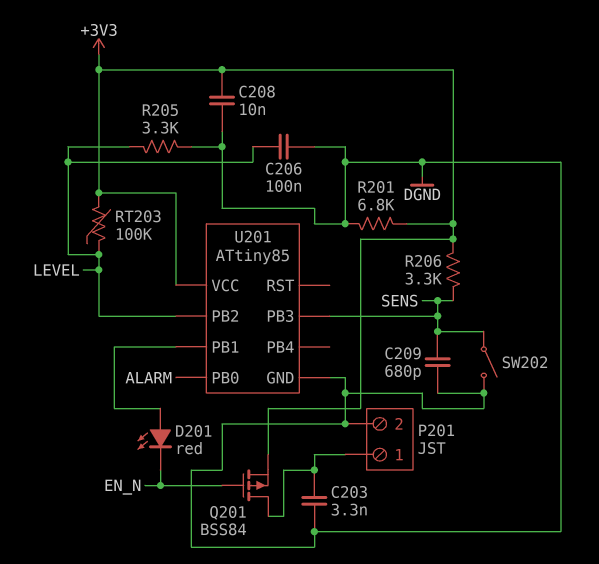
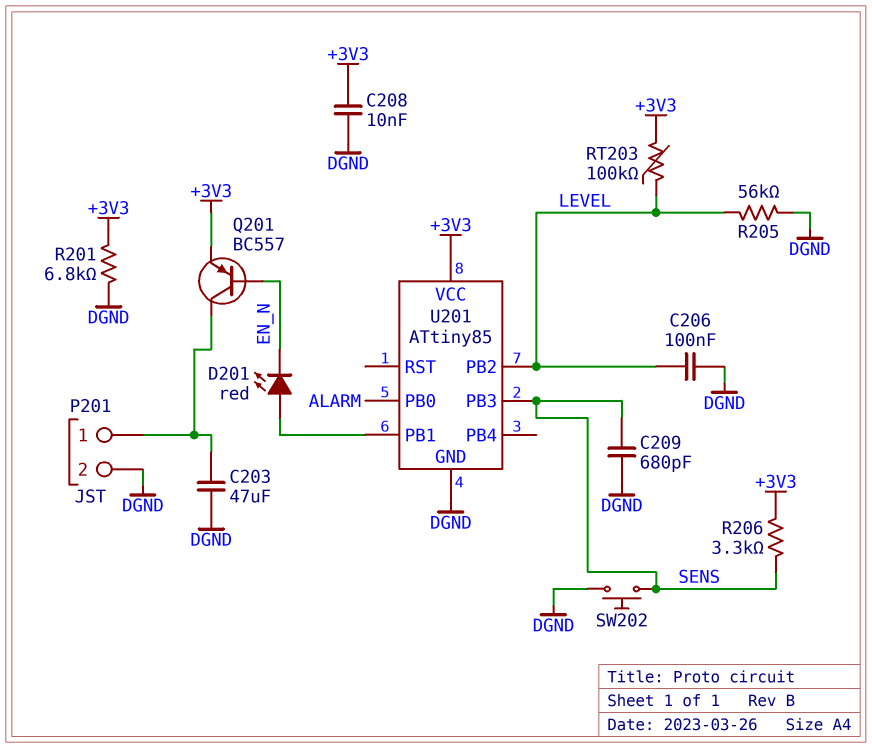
C203: 3.3nF (DGND, P201/1) -> 47uF (DGND, P201/1)
Q201: PMOS BSS84 (G EN_N, D P201/1, S +3V3) -> PNP BC557 (B EN_N, C P201/1, E +3V3)
R205: 3.3k (DGND, LEVEL) -> 56k (DGND, LEVEL)
SW202: switch (DGND, SENS) -> button (DGND, SENS)

